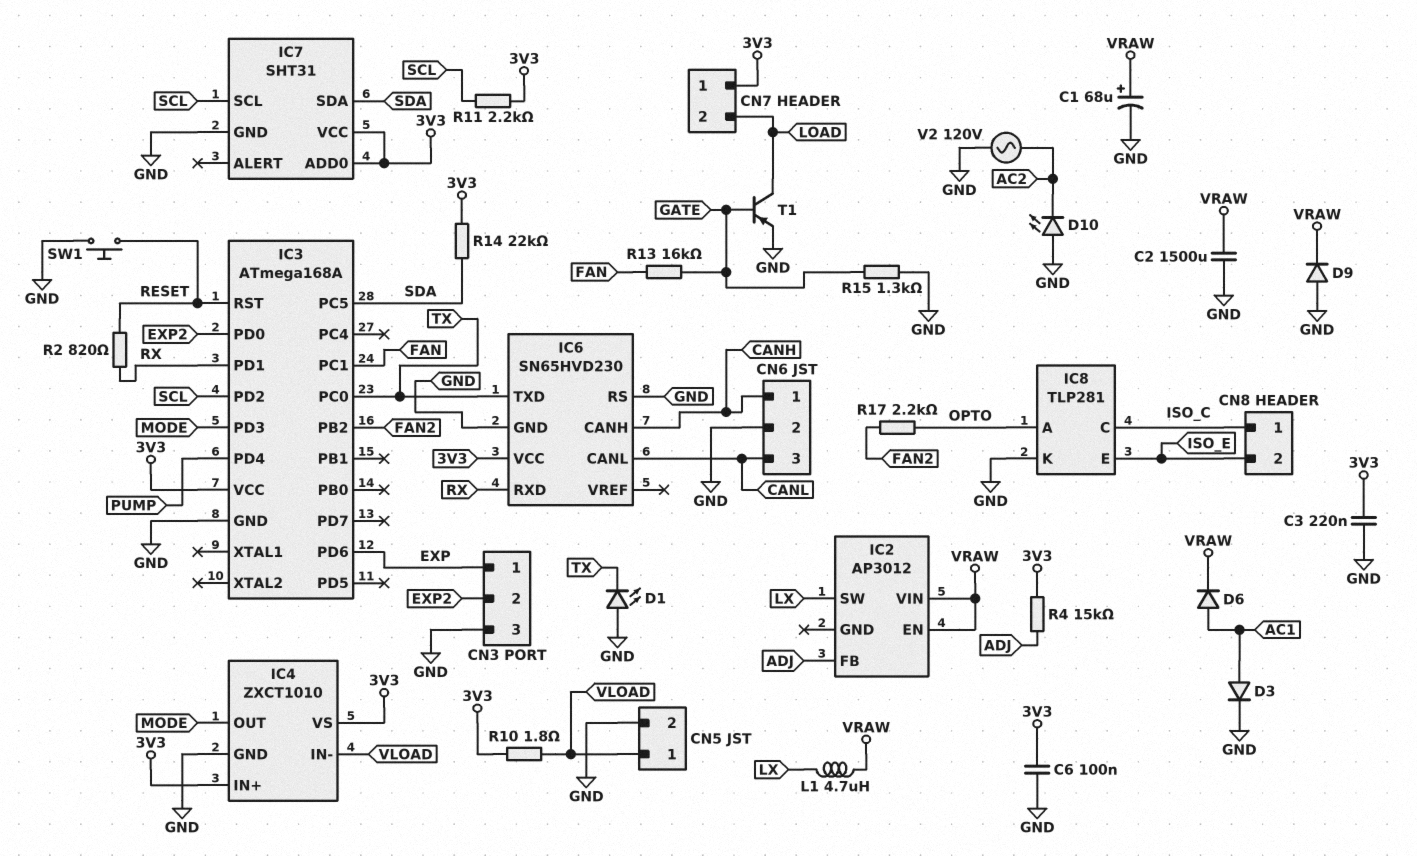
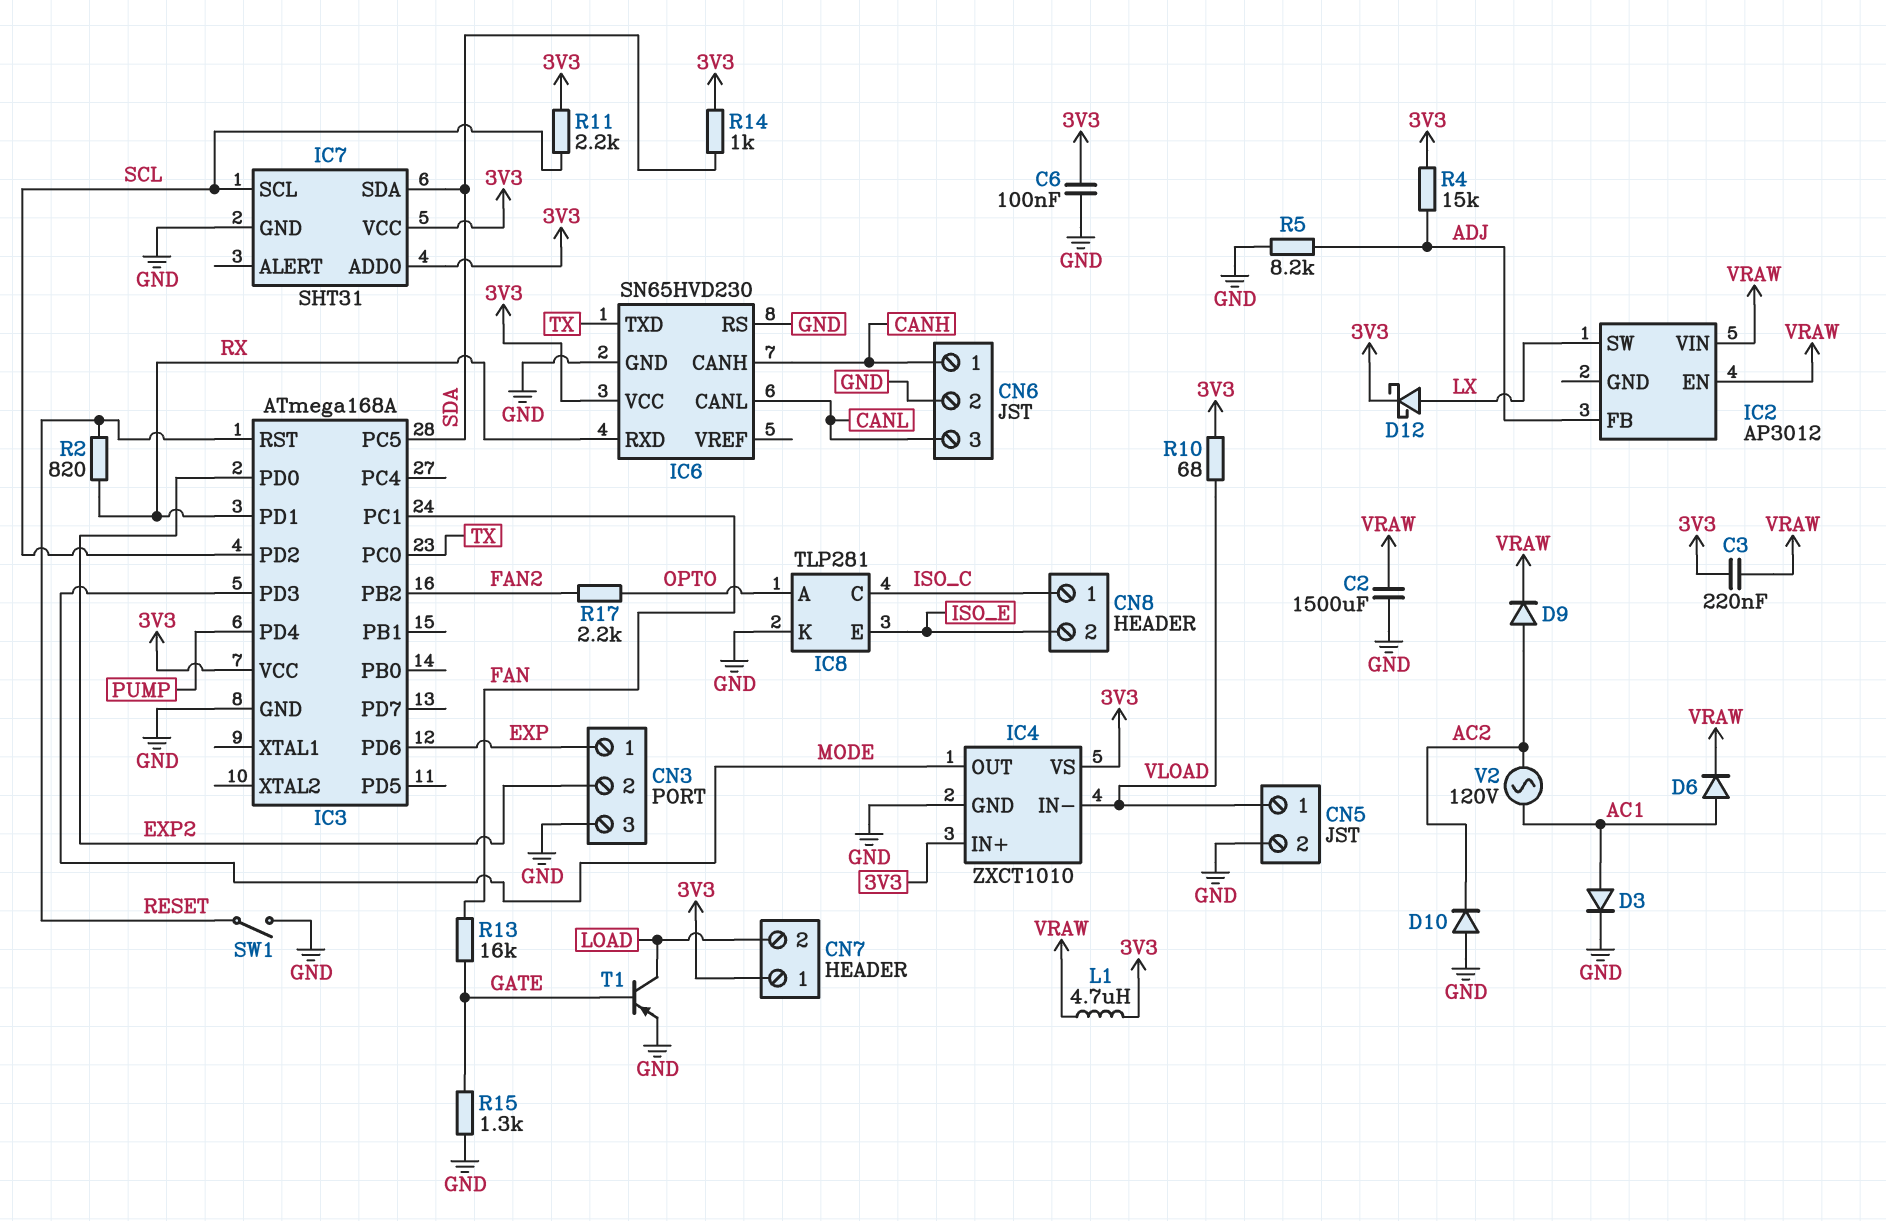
C1: 68uF (plus VRAW, minus GND) -> none
C3: 220nF (3V3, GND) -> 220nF (3V3, VRAW)
D1: LED (A GND, K TX) -> none
D9: diode (A GND, K VRAW) -> diode (A AC2, K VRAW)
D10: LED (A GND, K AC2) -> diode (A GND, K AC2)
D12: none -> schottky (A LX, K 3V3)
L1: 4.7uH (LX, VRAW) -> 4.7uH (3V3, VRAW)
R5: none -> 8.2k (ADJ, GND)
R10: 1.8 (3V3, VLOAD) -> 68 (3V3, VLOAD)
R14: 22k (3V3, SDA) -> 1k (3V3, SDA)
SW1: button (GND, RESET) -> switch (GND, RESET)
V2: AC 120V (AC2, GND) -> AC 120V (AC1, AC2)

